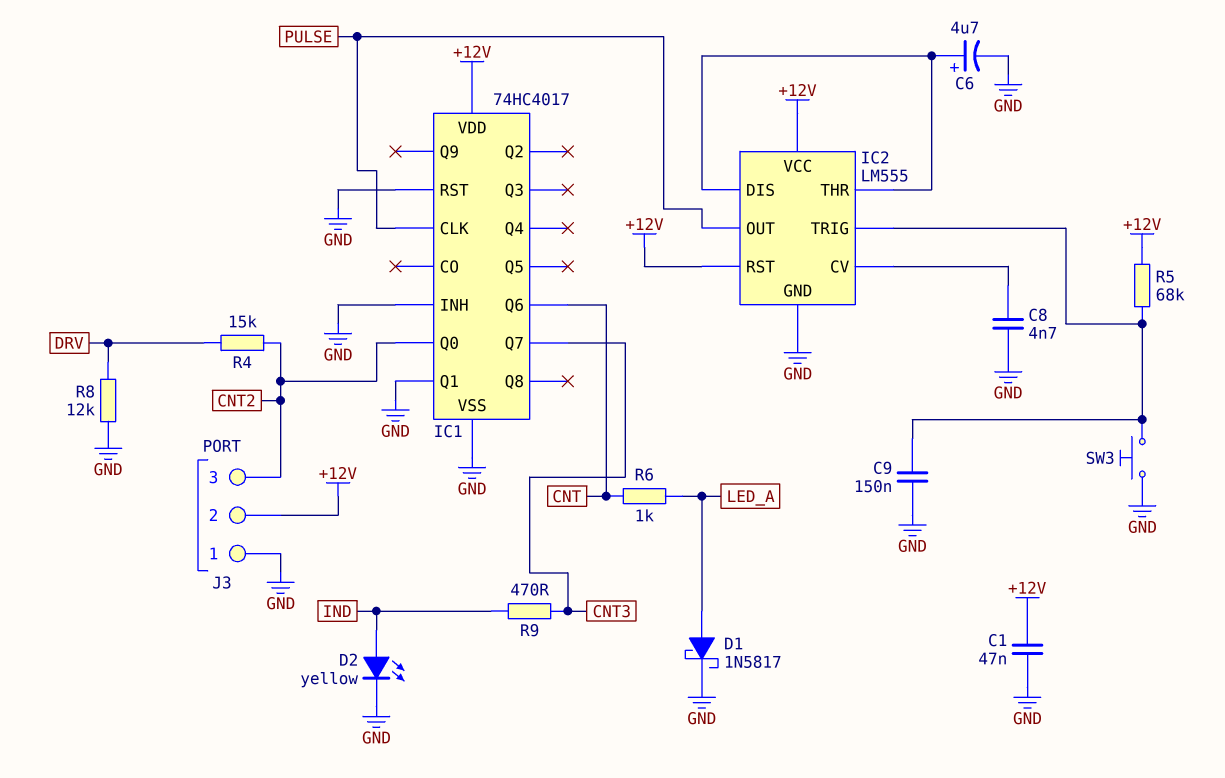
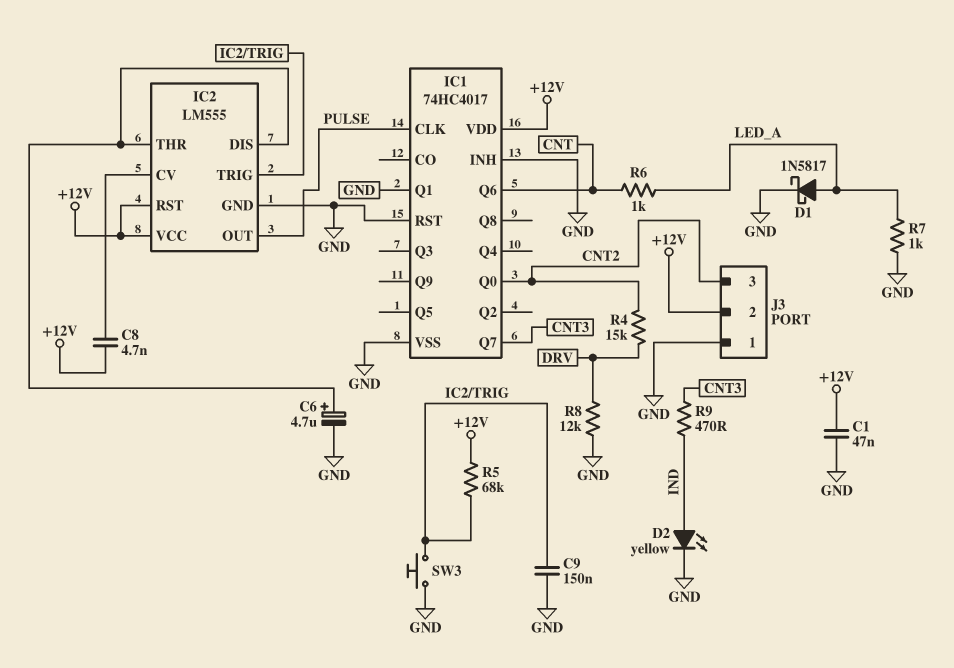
C8: 4.7nF (GND, IC2/CV) -> 4.7nF (+12V, IC2/CV)
R7: none -> 1k (GND, LED_A)

